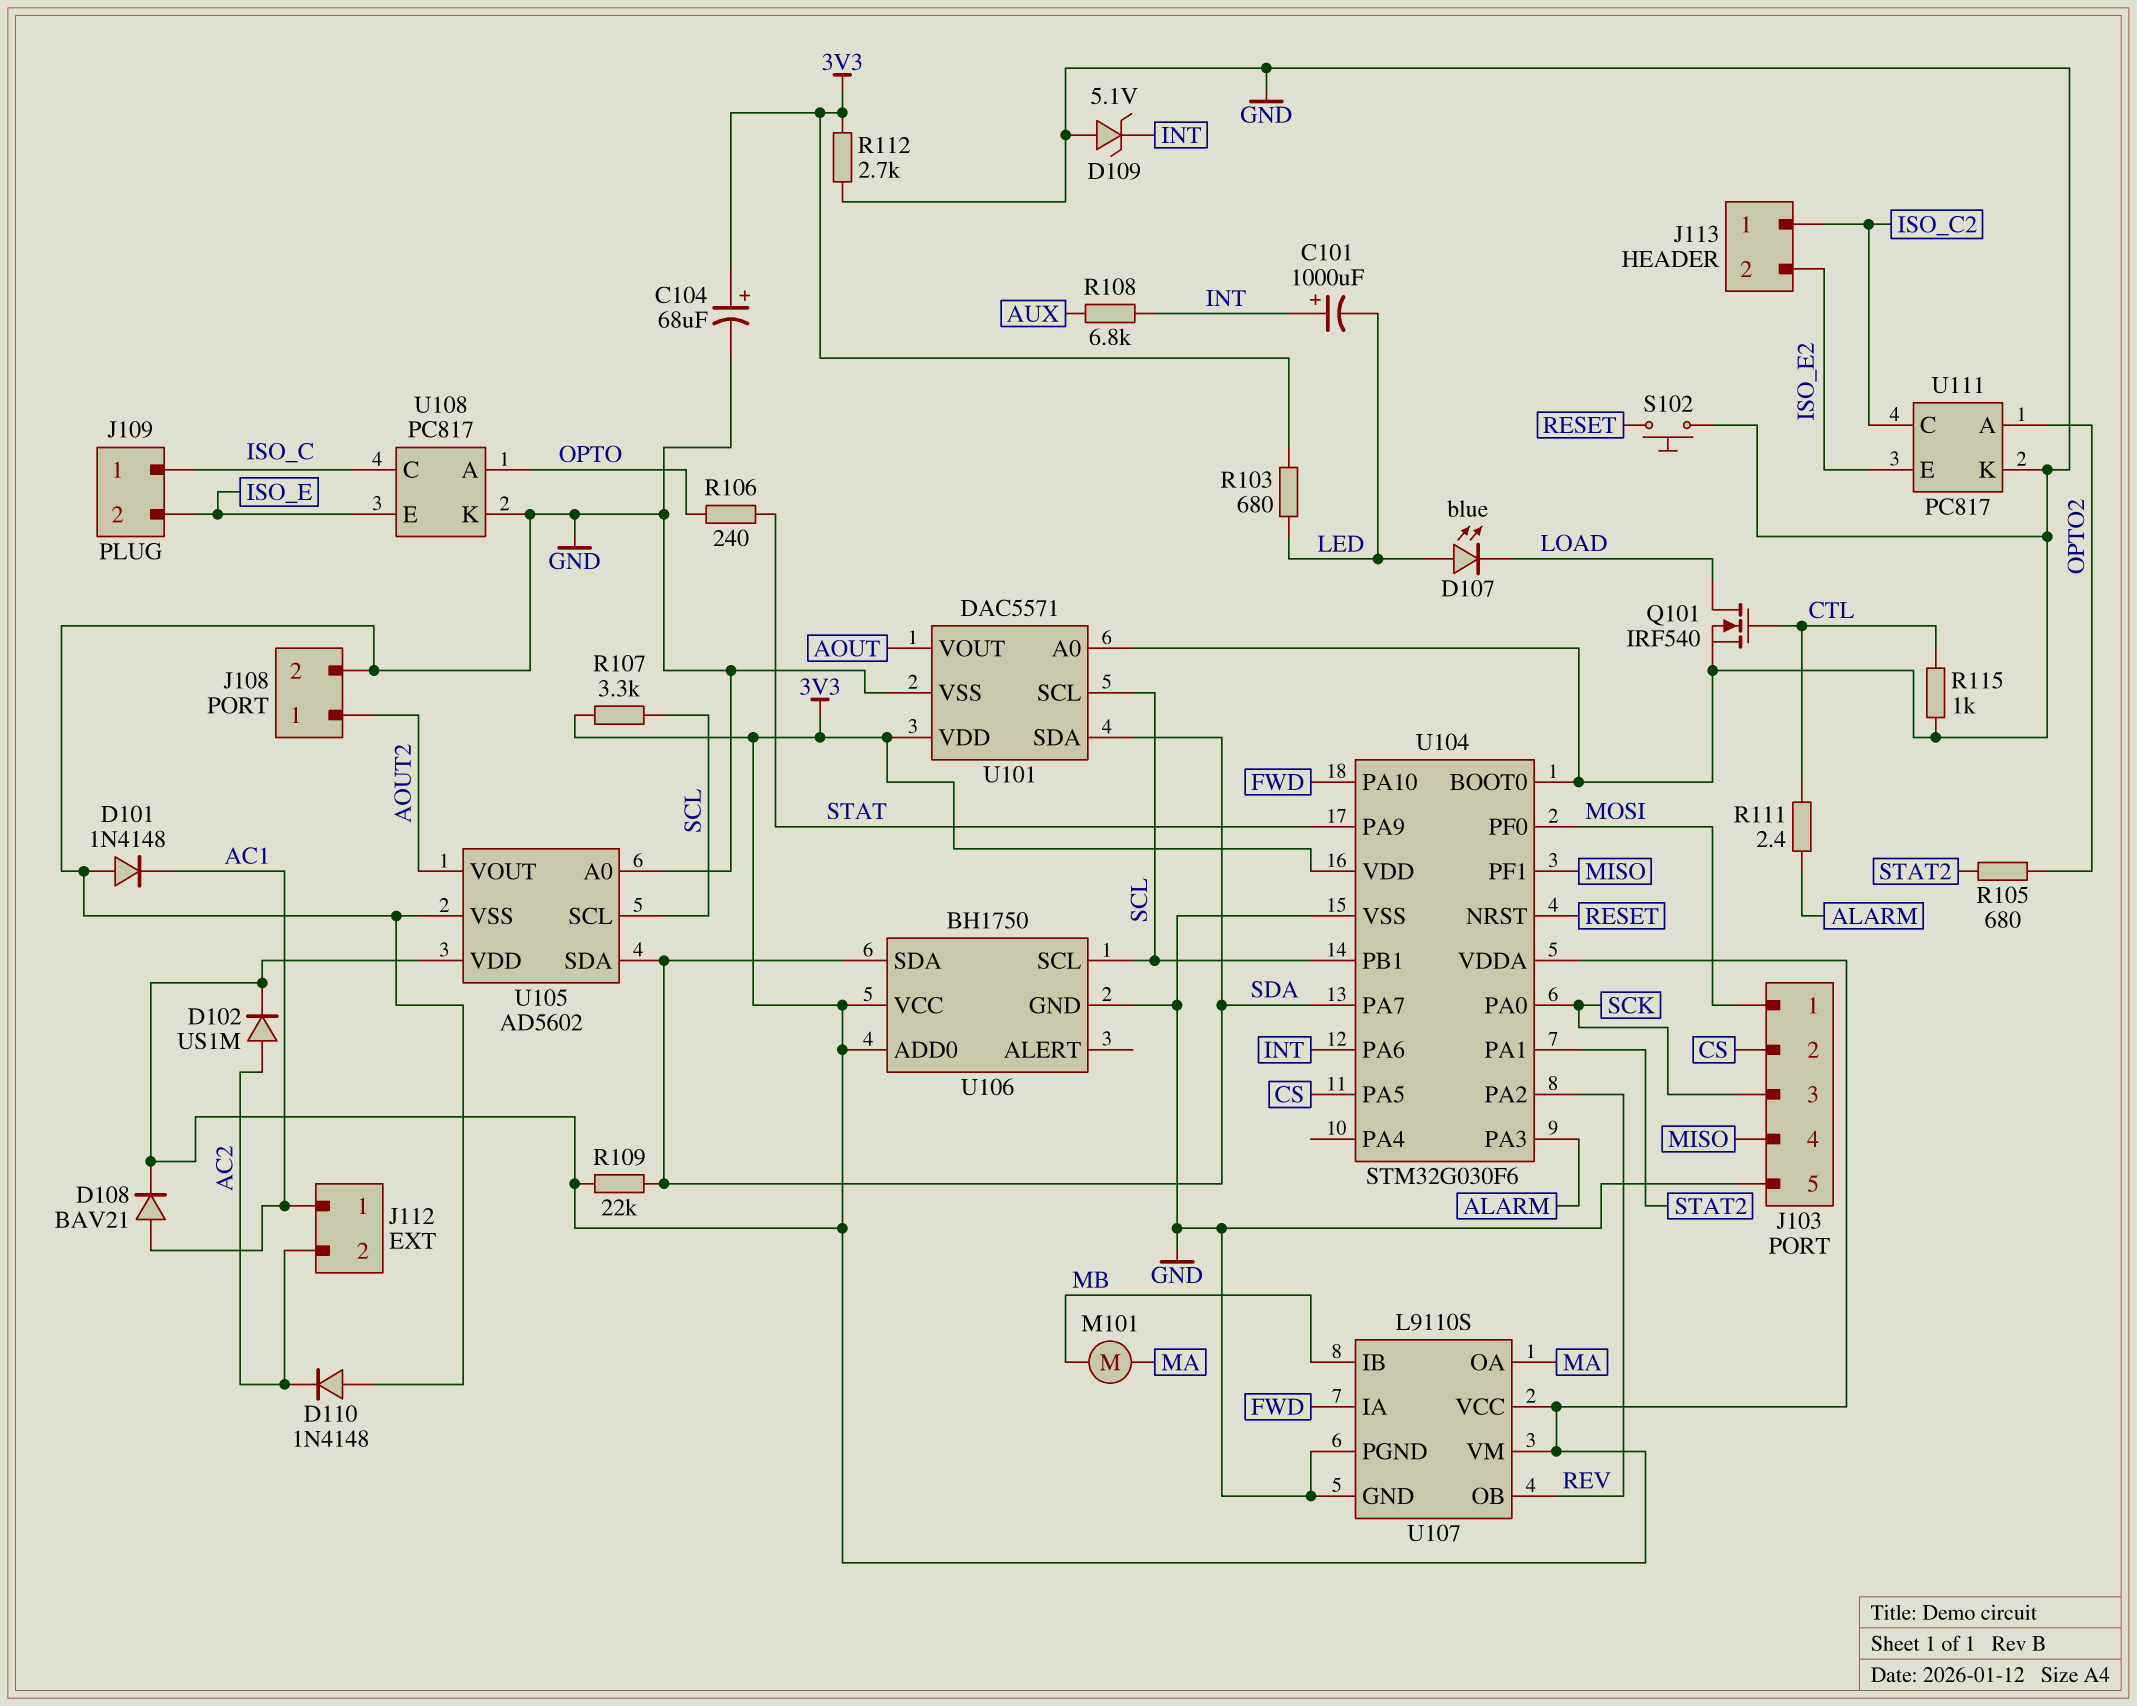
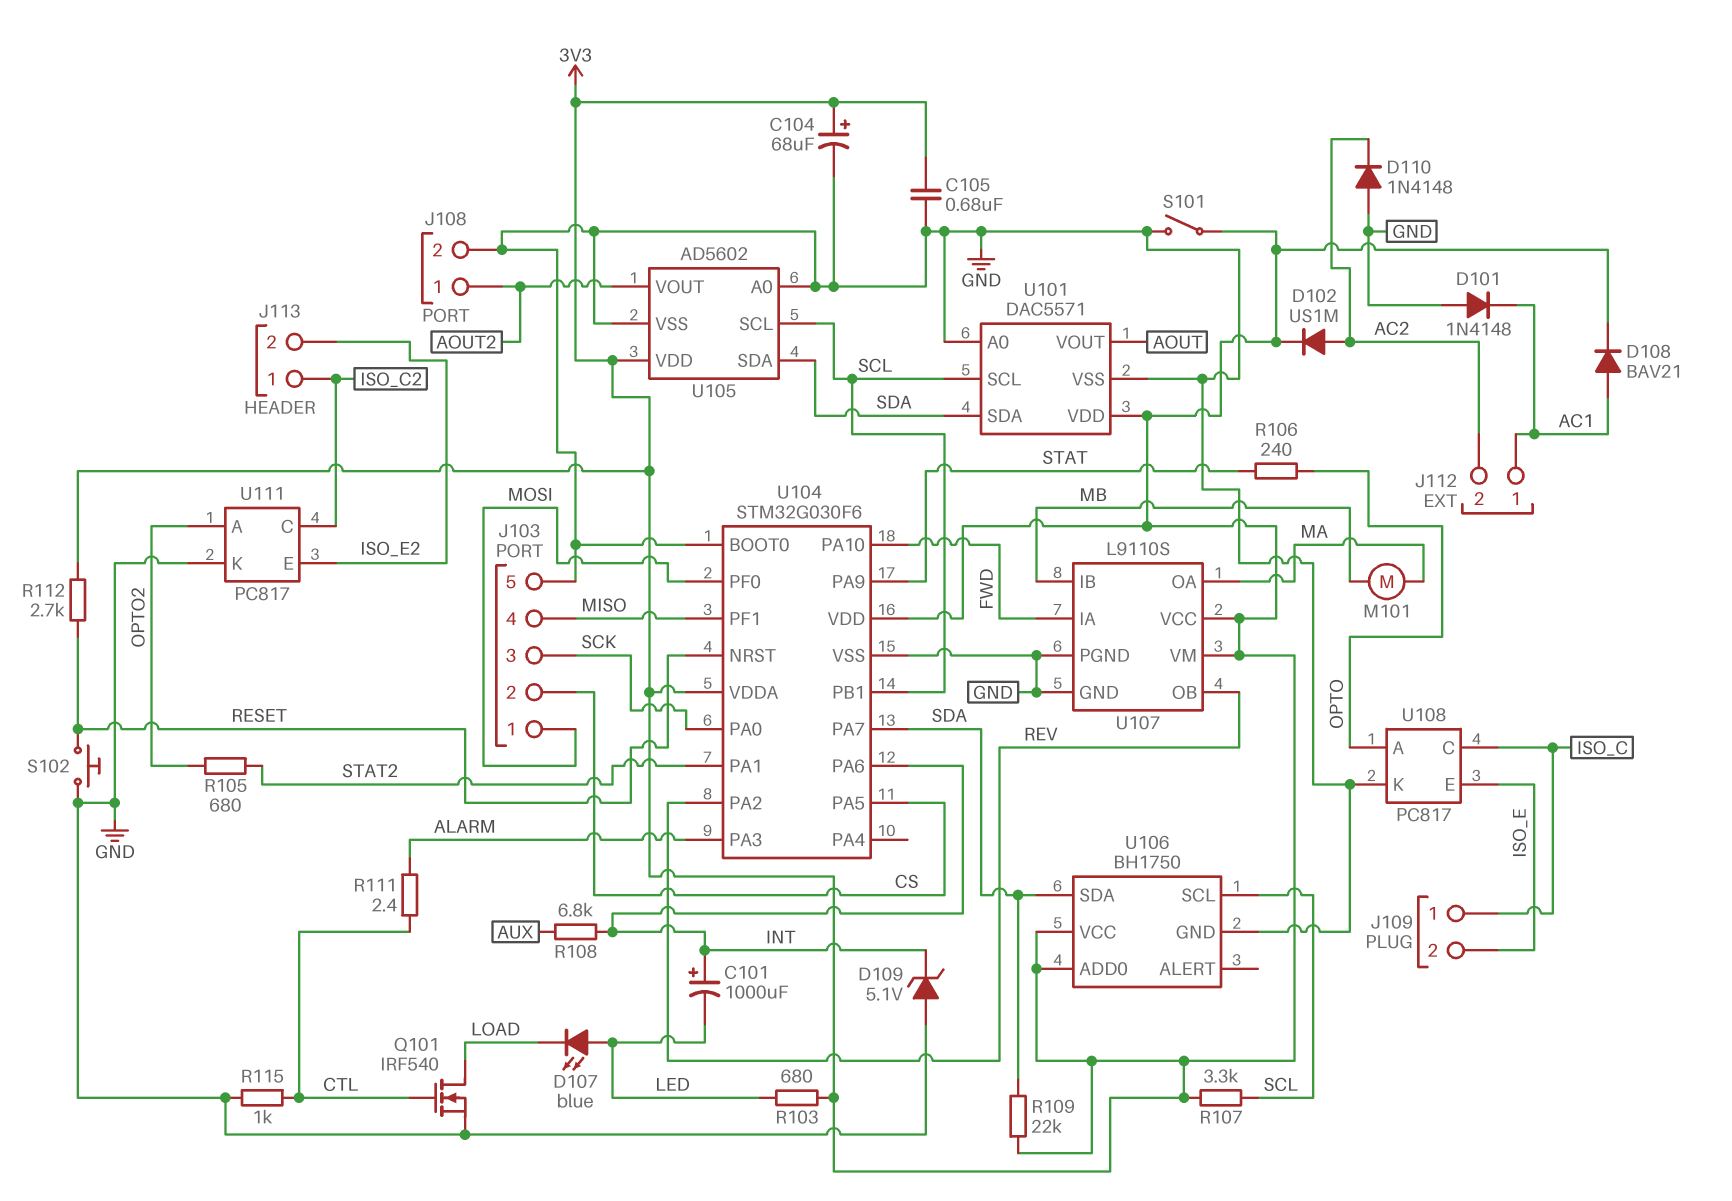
C105: none -> 680nF (3V3, GND)
R112: 2.7k (3V3, GND) -> 2.7k (3V3, RESET)
S101: none -> switch (3V3, GND)

